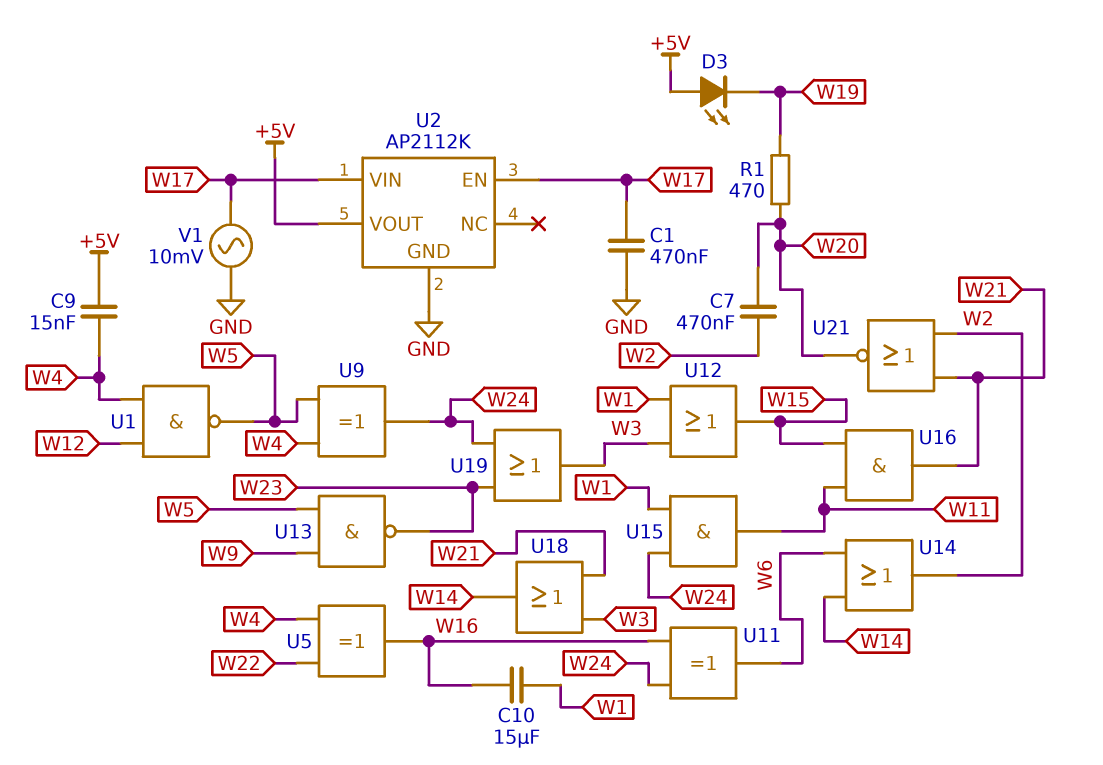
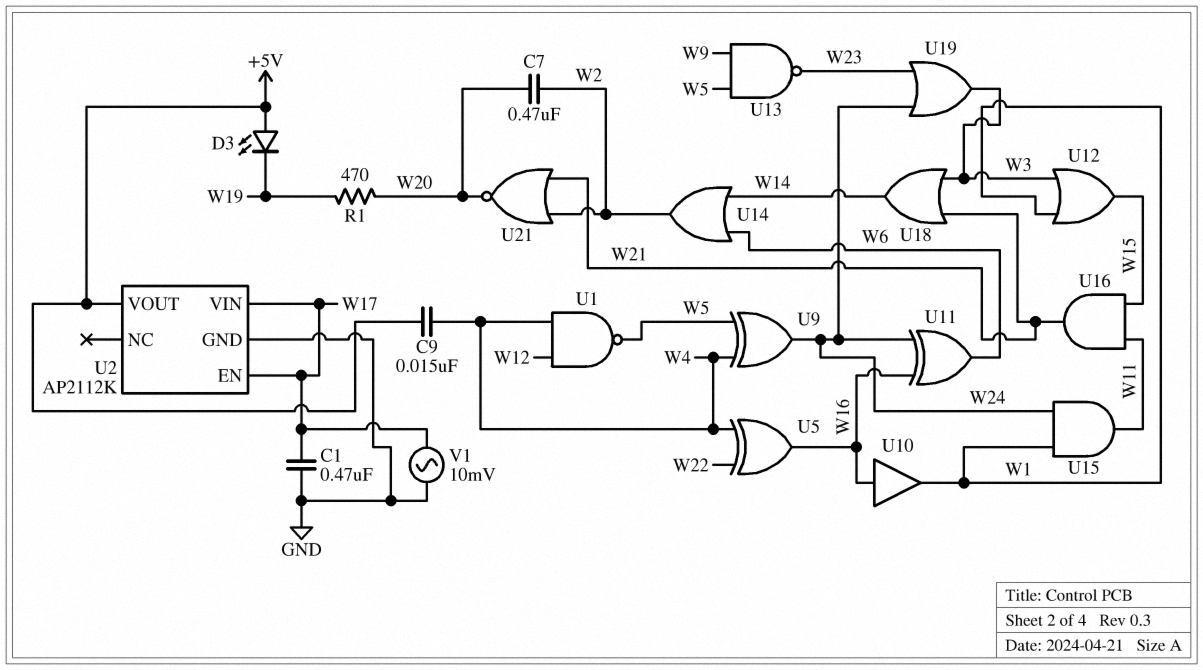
C10: 15uF (W1, W16) -> none
U10: none -> buffer (in W16, out W1)

